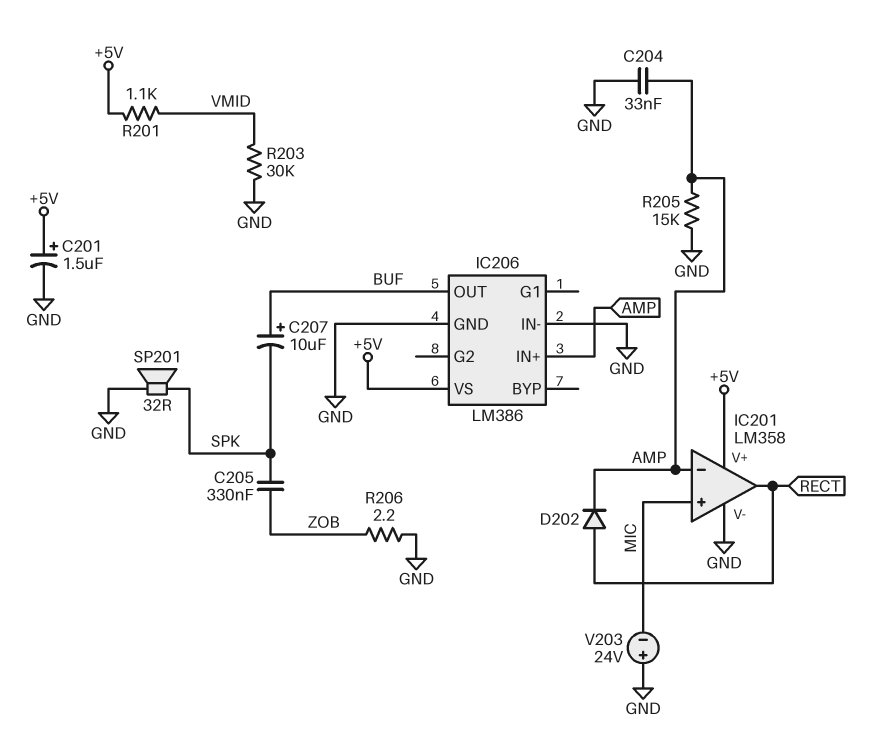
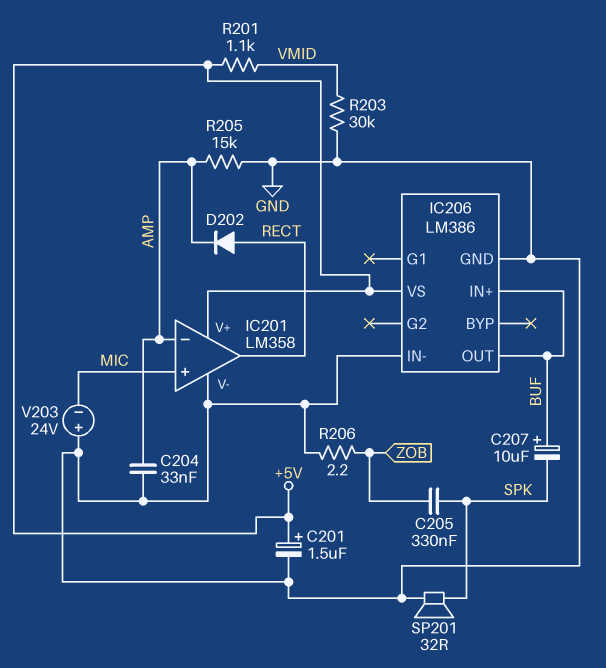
IC206 pin IN+: AMP -> BUF

